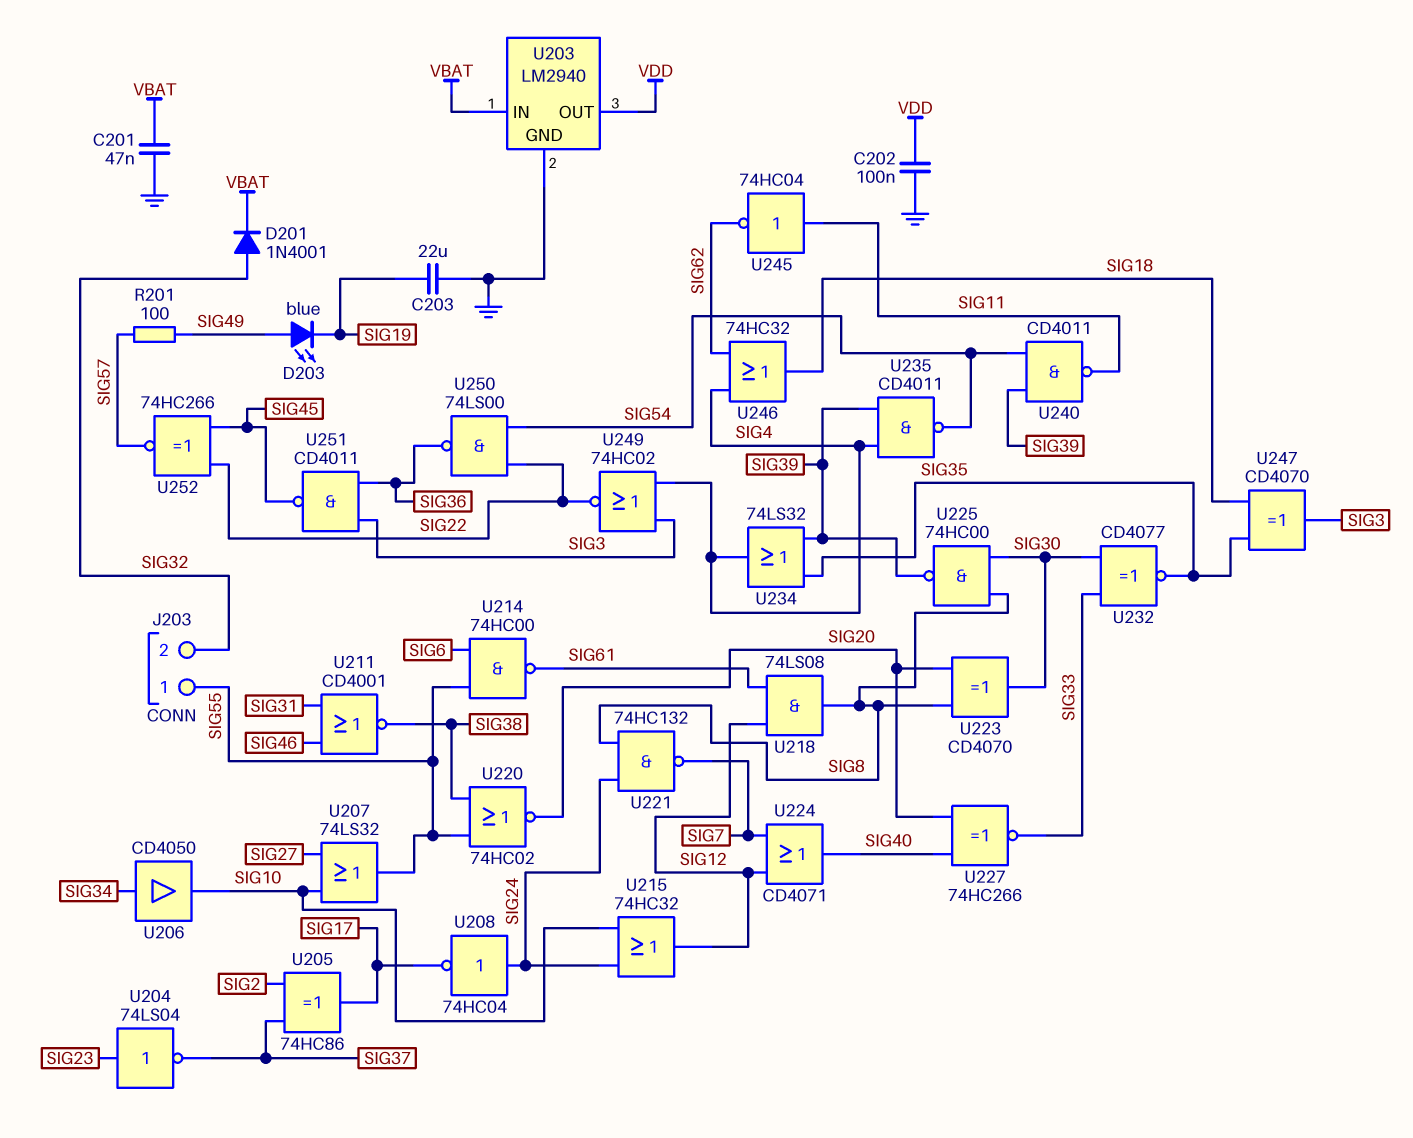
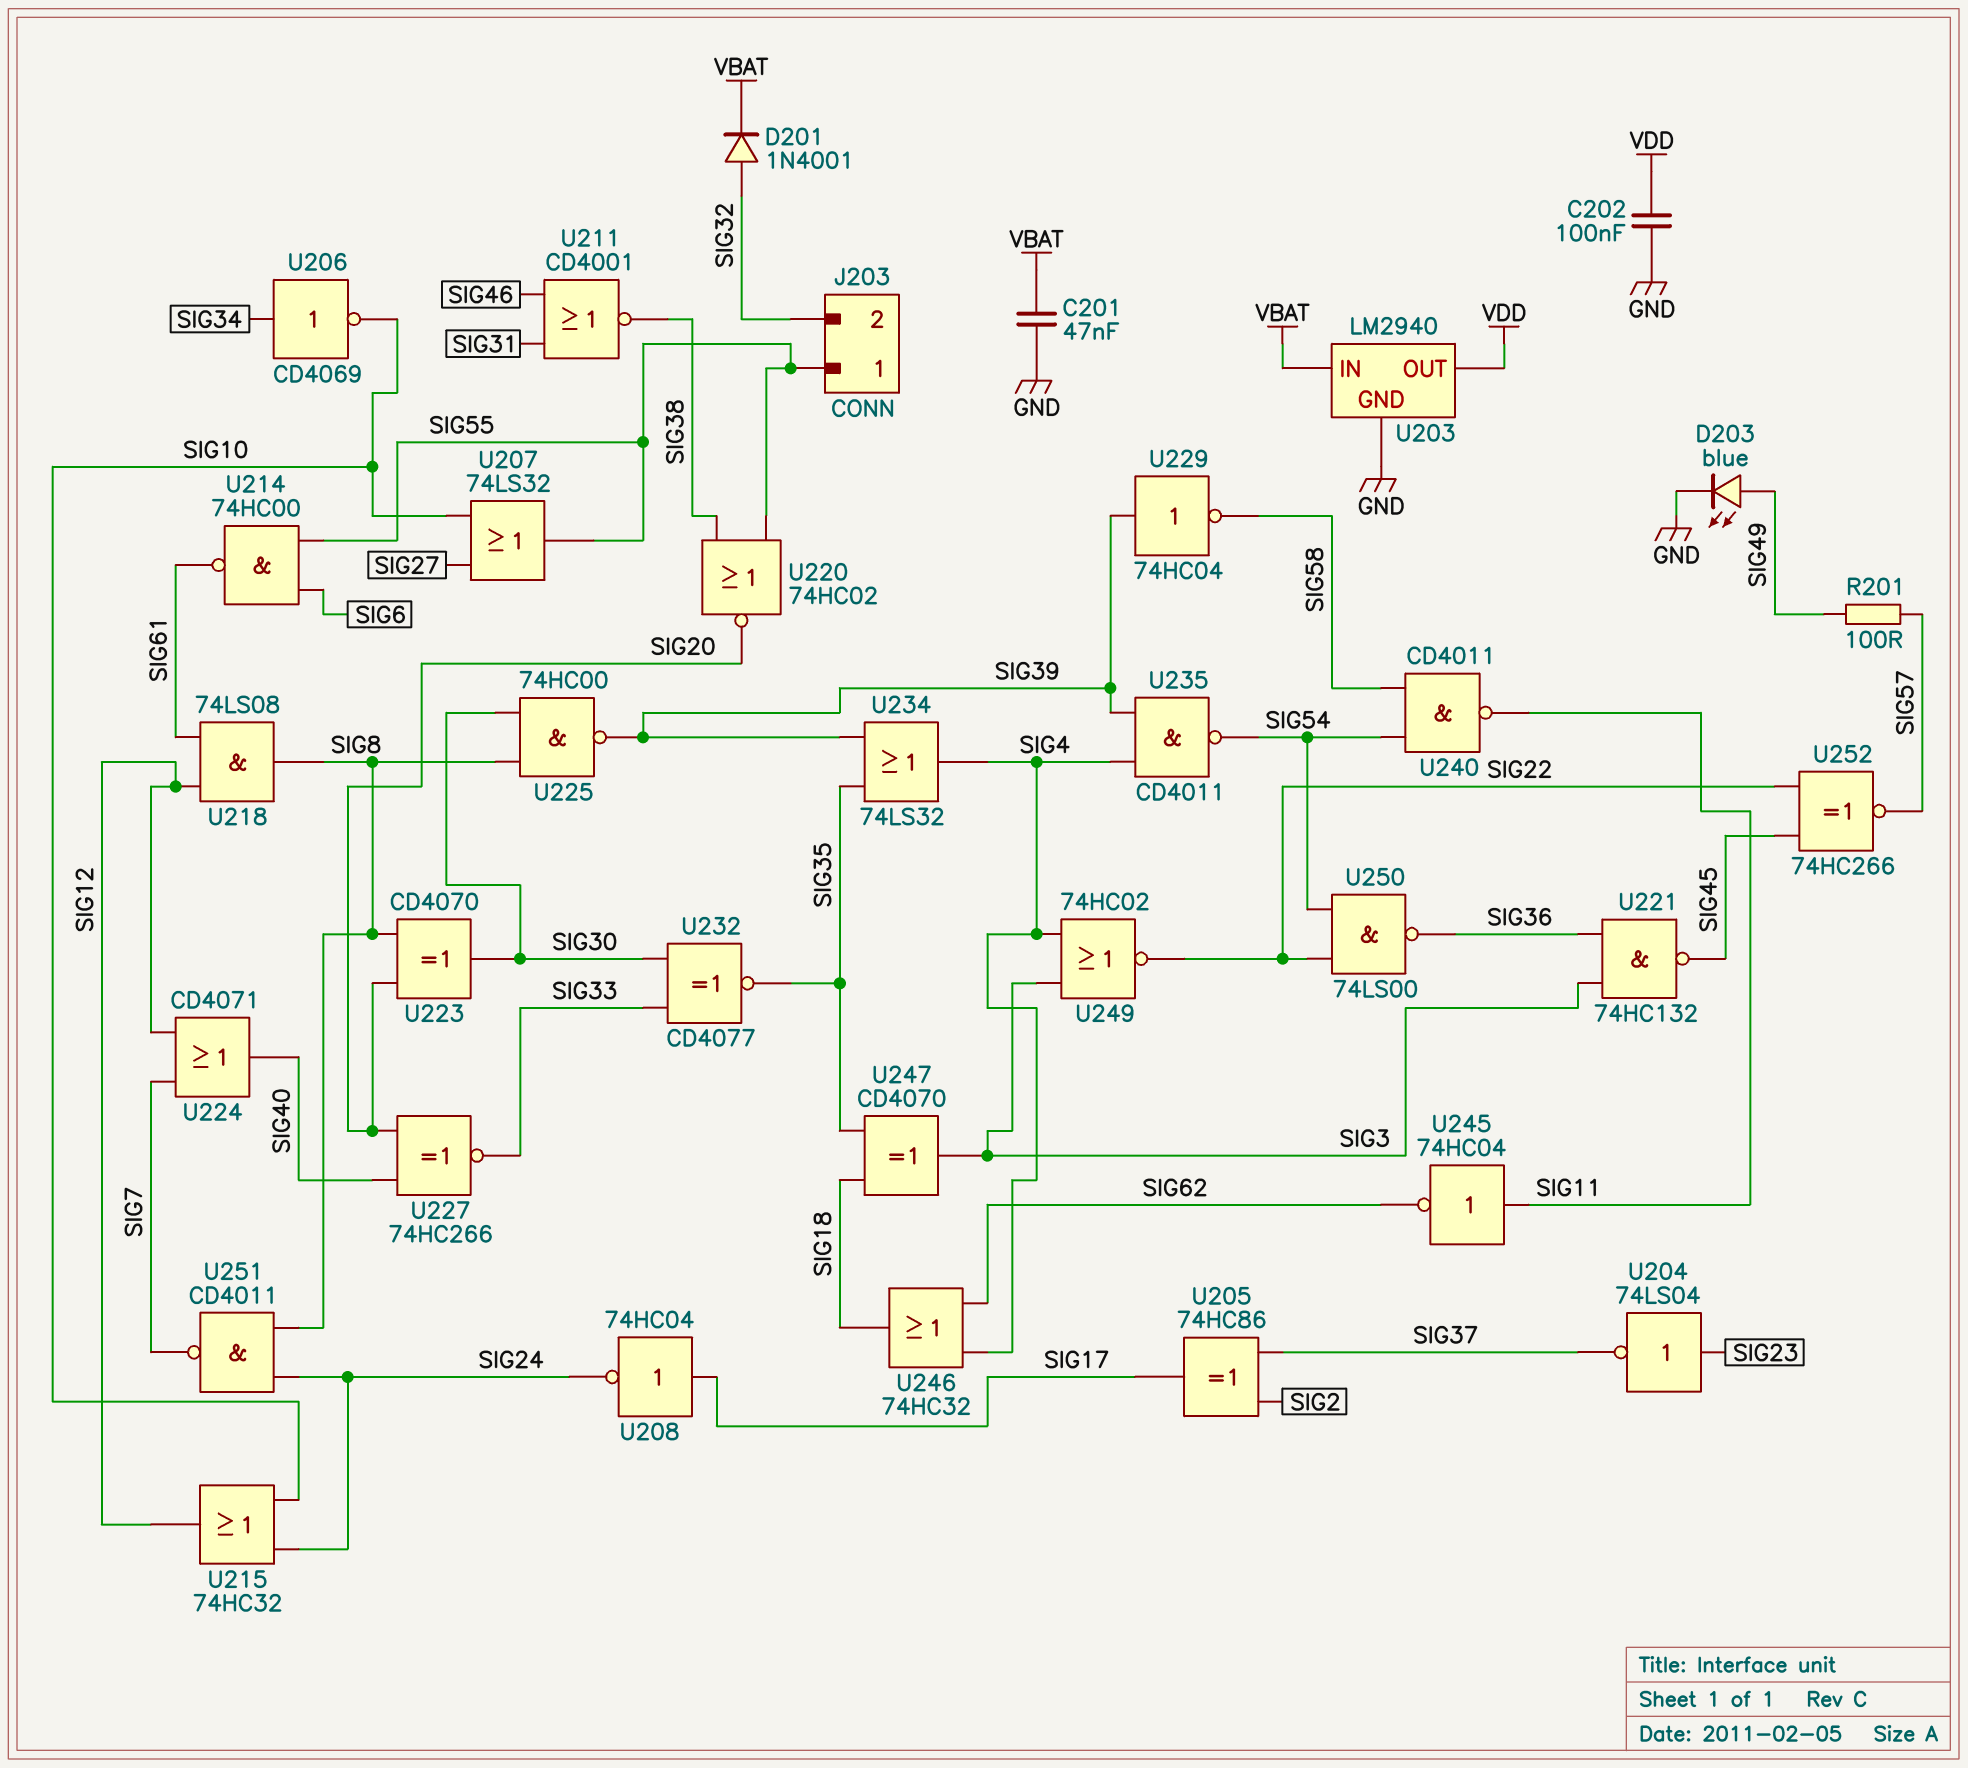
C203: 22uF (GND, SIG19) -> none
D203: LED blue (A SIG49, K SIG19) -> LED blue (A SIG49, K GND)
U206: buffer CD4050 (in SIG34, out SIG10) -> NOT CD4069 (in SIG34, out SIG10)
U208: NOT 74HC04 (in SIG24, out SIG17) -> NOT 74HC04 (in SIG17, out SIG24)
U221: NAND 74HC132 (in SIG8, in SIG24, out SIG7) -> NAND 74HC132 (in SIG3, in SIG36, out SIG45)
U229: none -> NOT 74HC04 (in SIG39, out SIG58)
U240: NAND CD4011 (in SIG39, in SIG54, out SIG11) -> NAND CD4011 (in SIG54, in SIG58, out SIG11)
U251: NAND CD4011 (in SIG3, in SIG36, out SIG45) -> NAND CD4011 (in SIG8, in SIG24, out SIG7)

